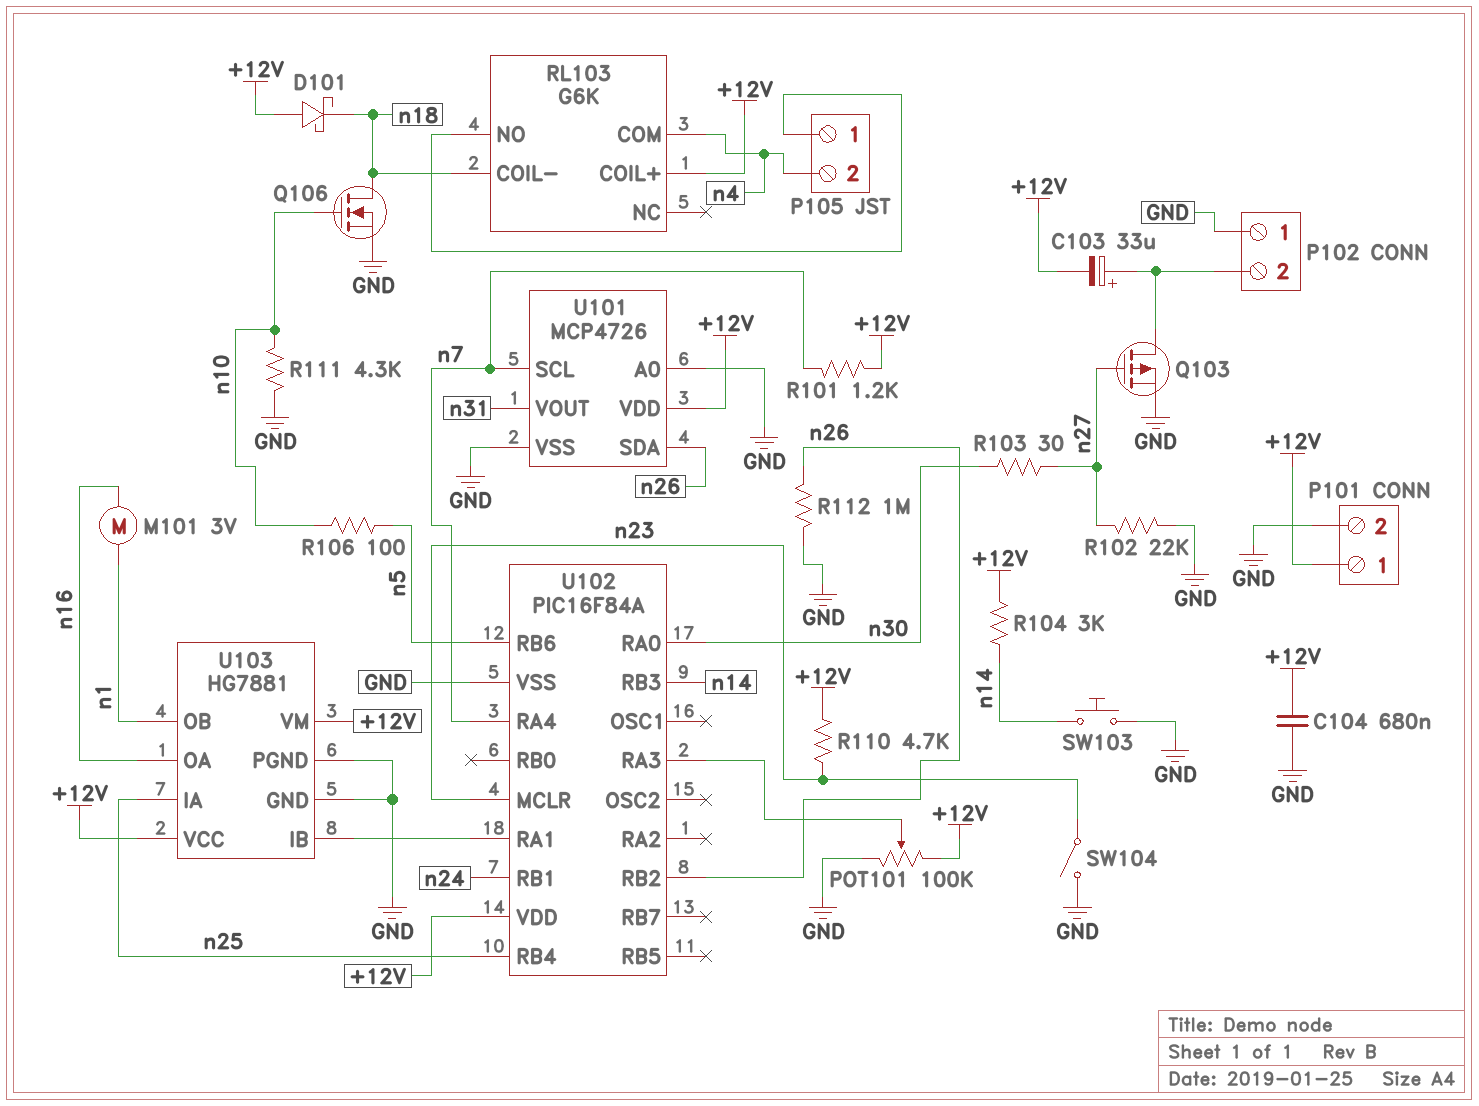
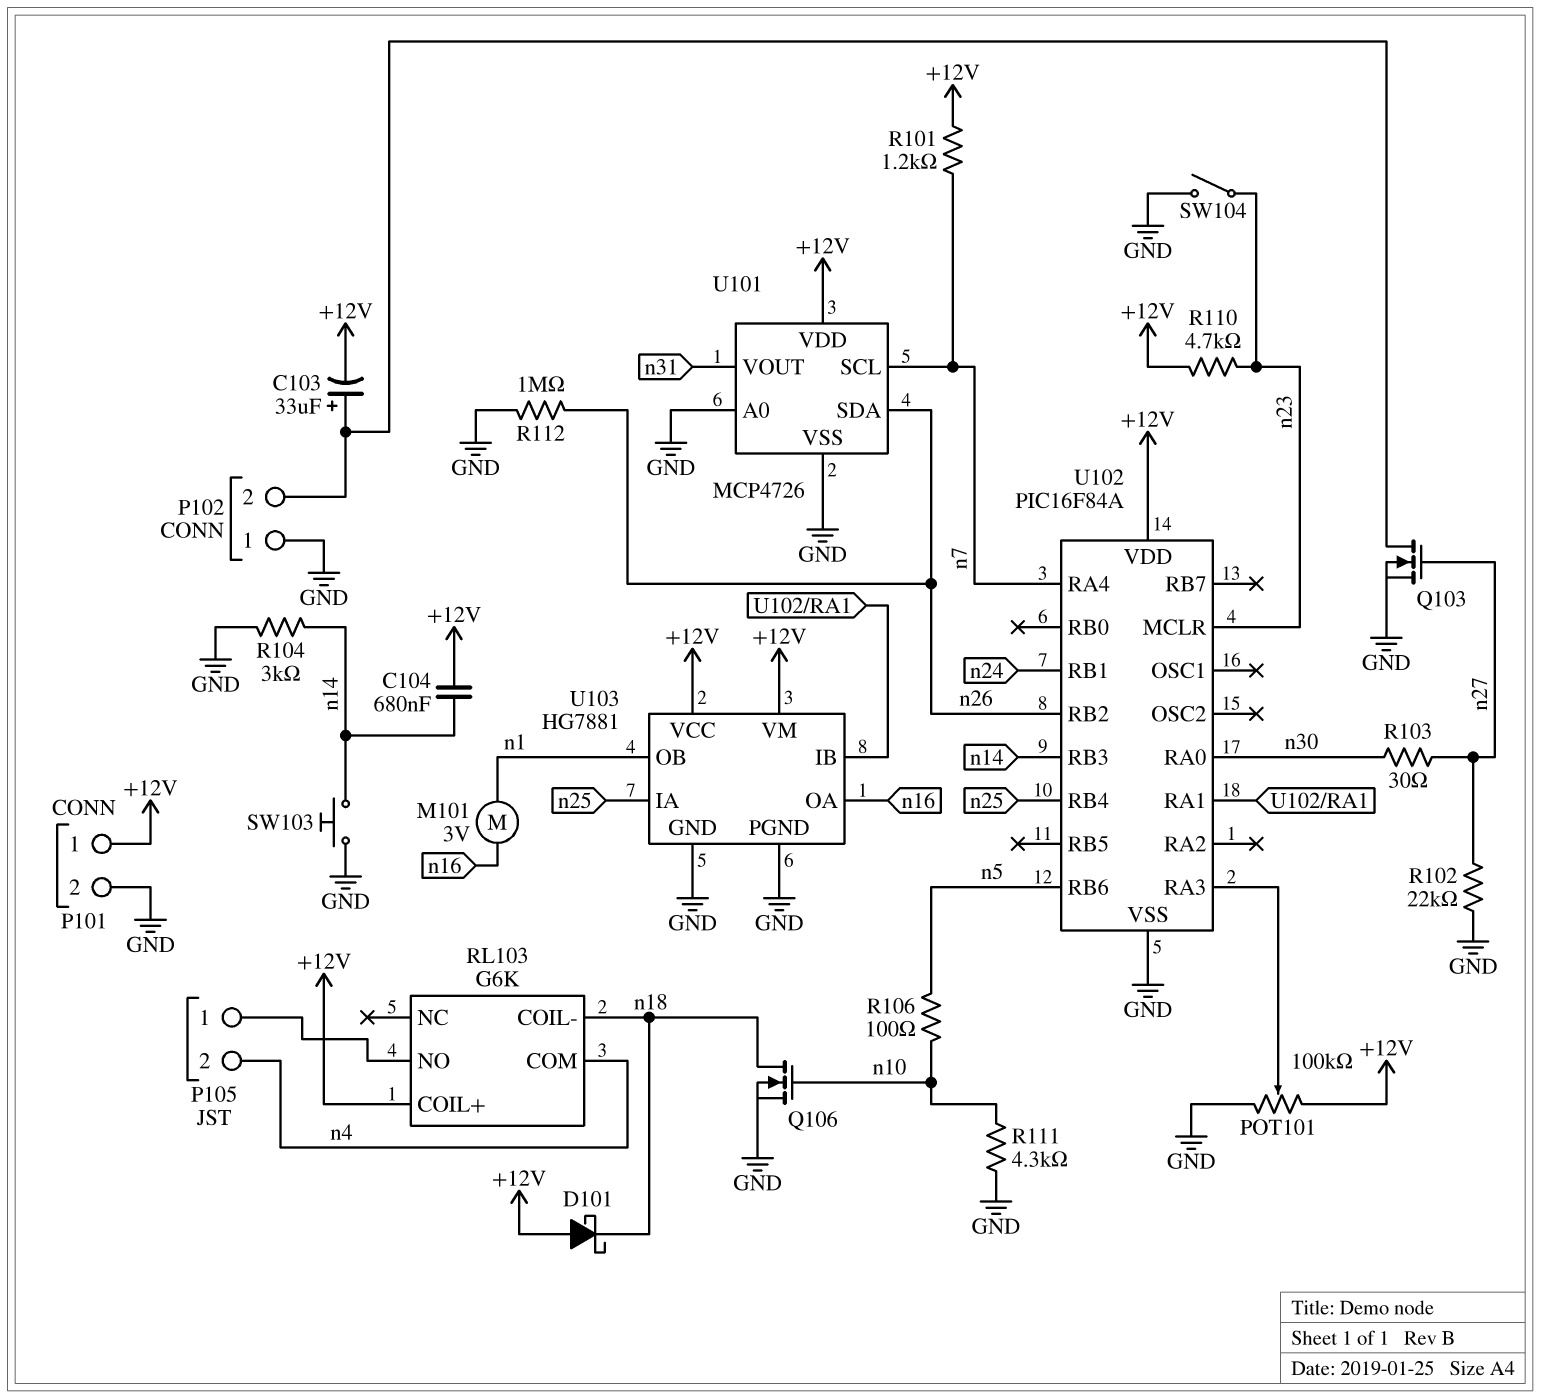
C104: 680nF (+12V, GND) -> 680nF (+12V, n14)
Q103: PMOS (G n27, D P102/2, S GND) -> NMOS (G n27, D P102/2, S GND)
R104: 3k (+12V, n14) -> 3k (GND, n14)

